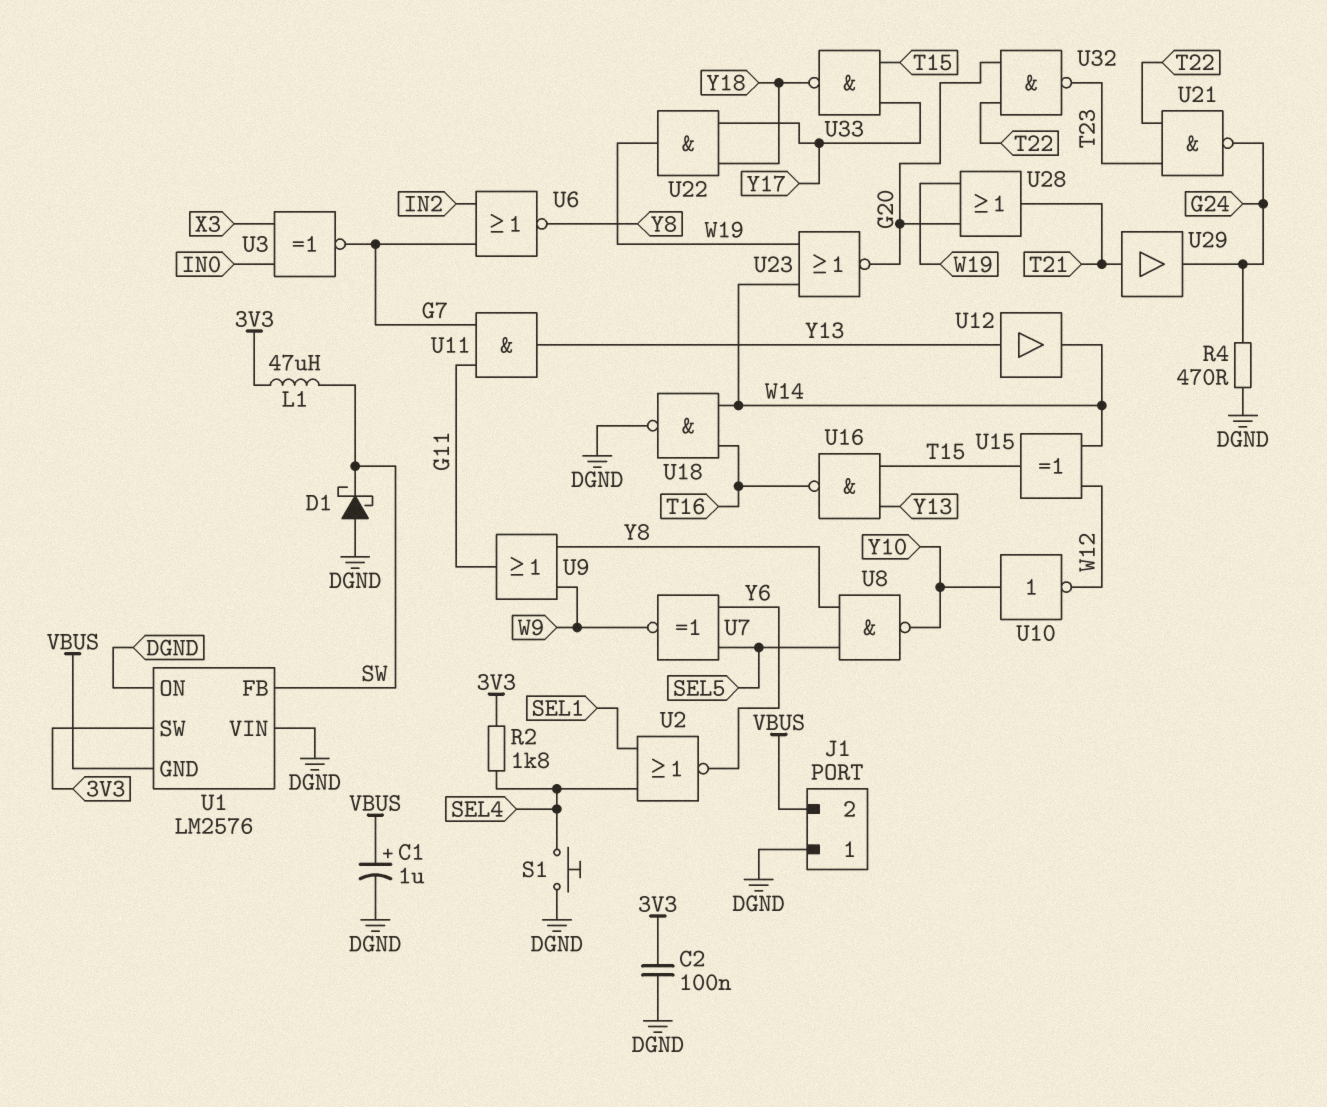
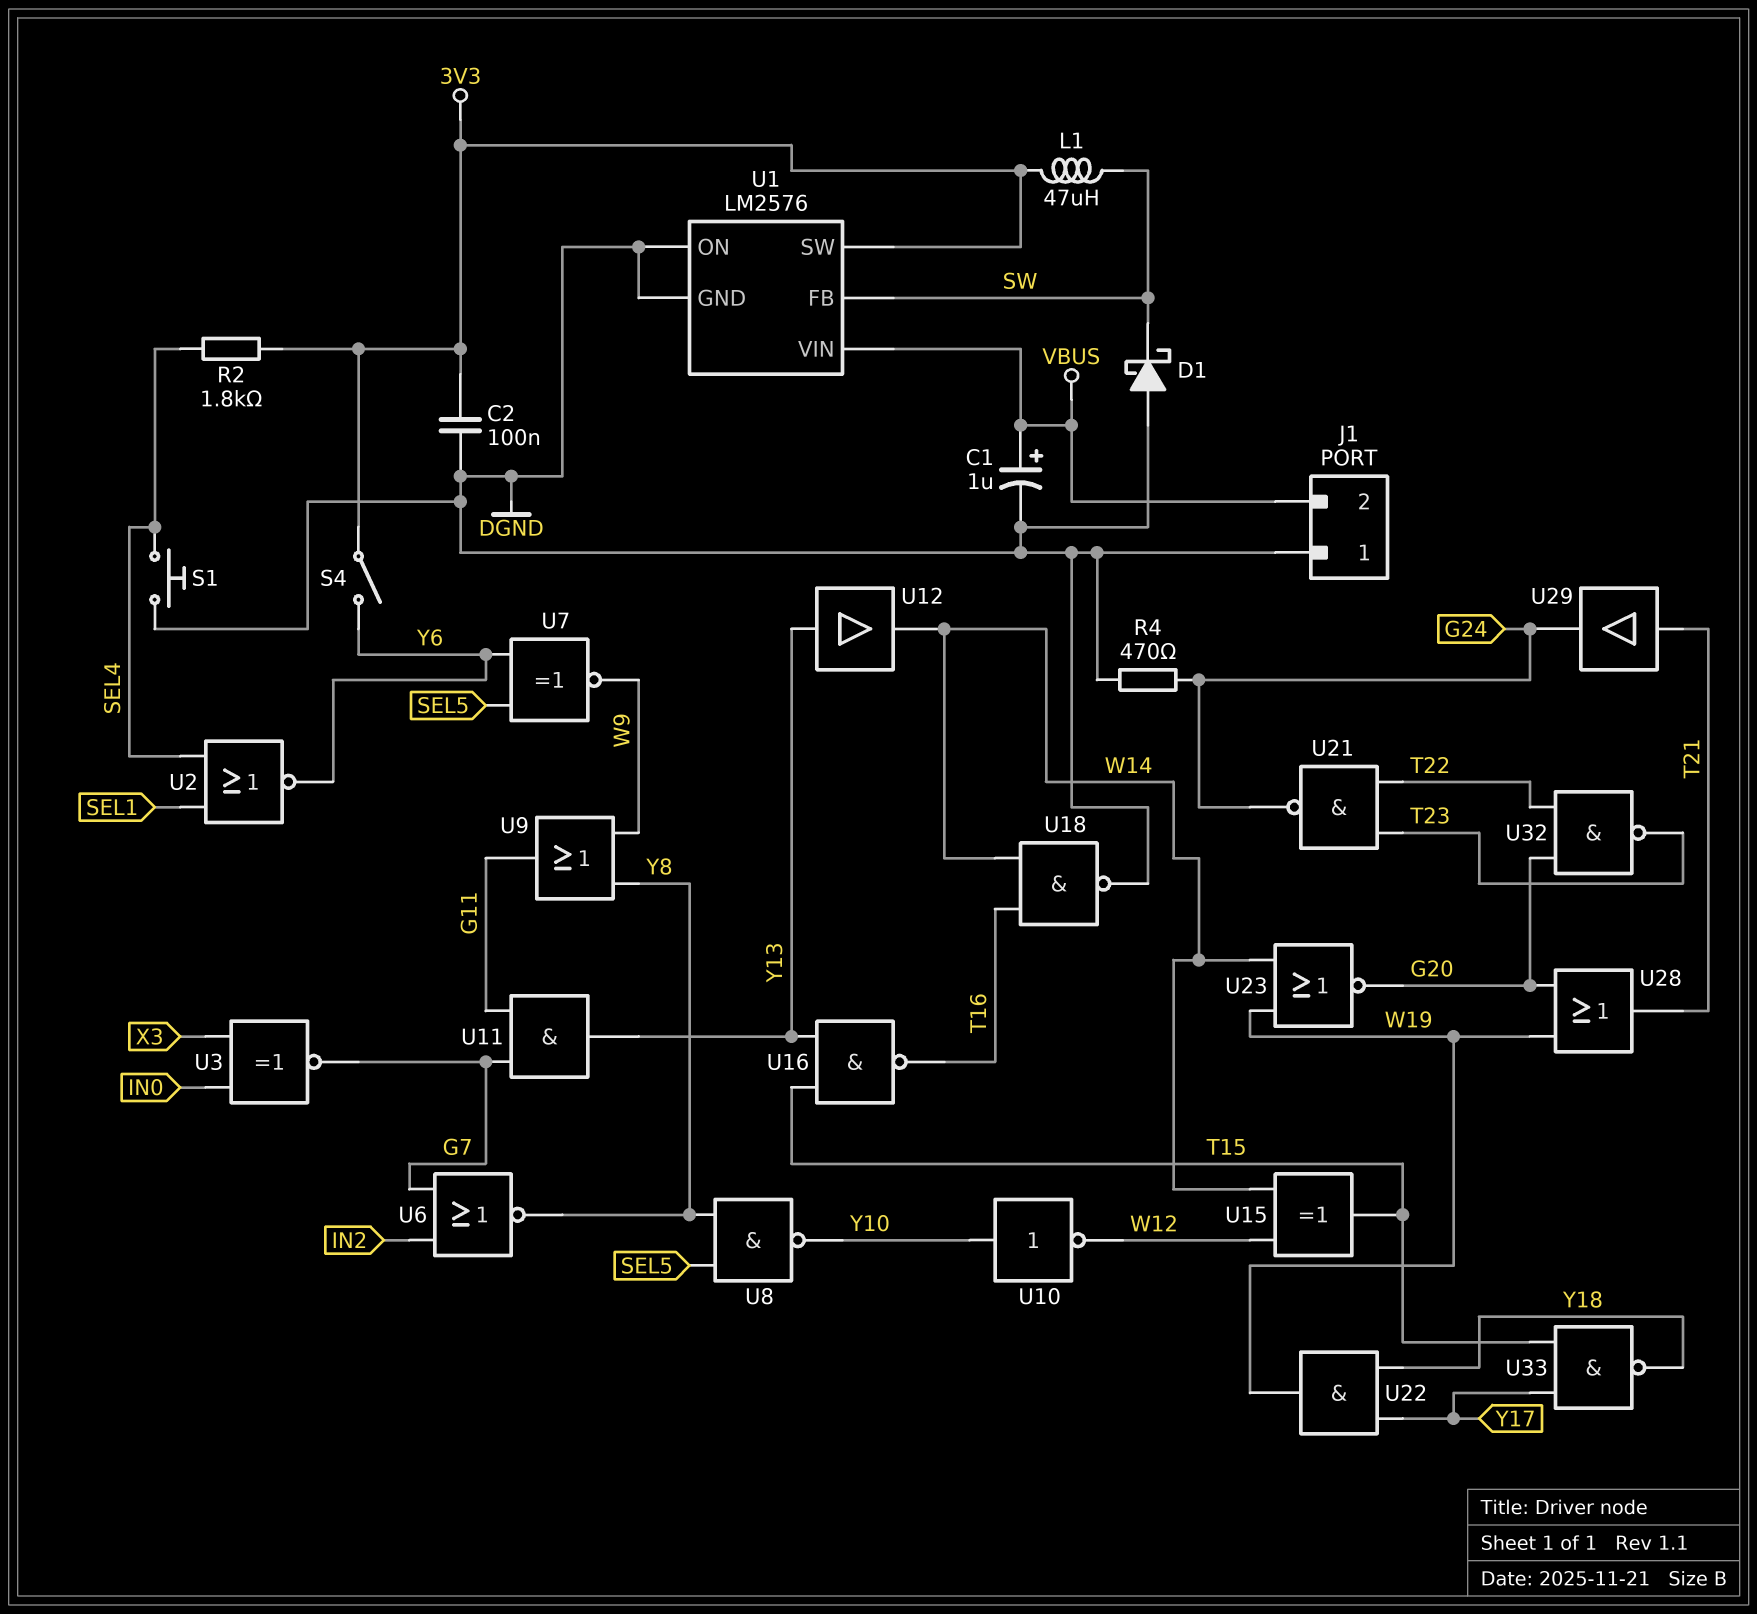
S4: none -> switch (3V3, Y6)
U1 pin GND: VBUS -> DGND
U1 pin VIN: DGND -> VBUS

